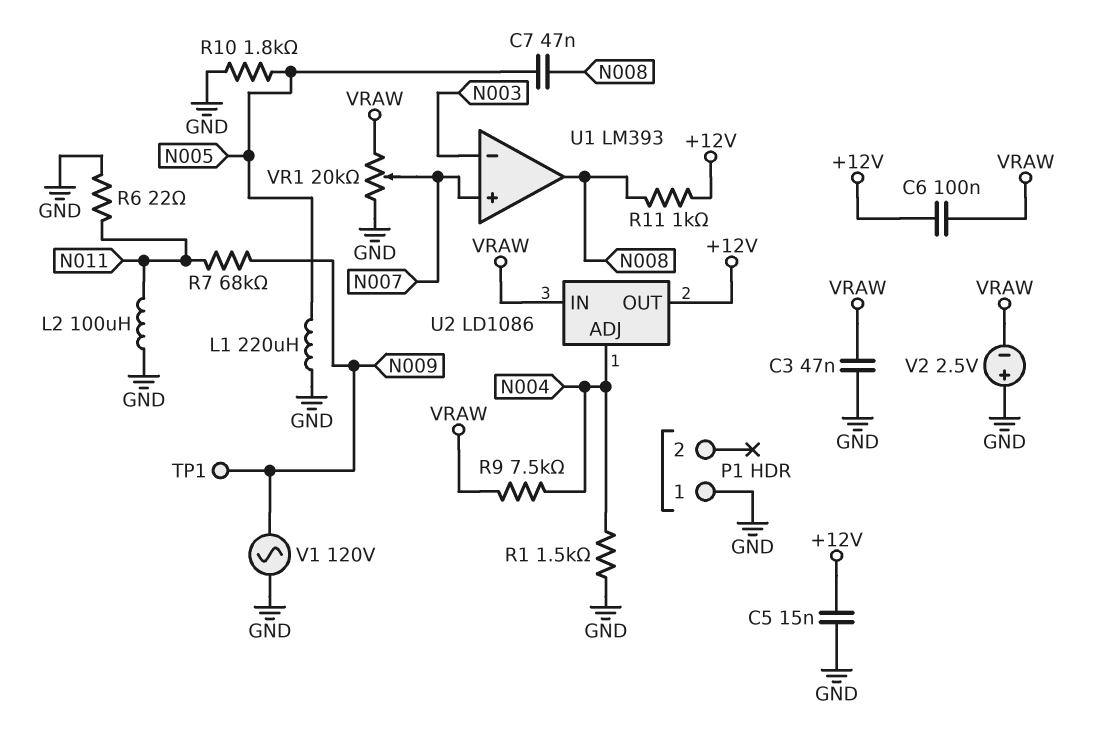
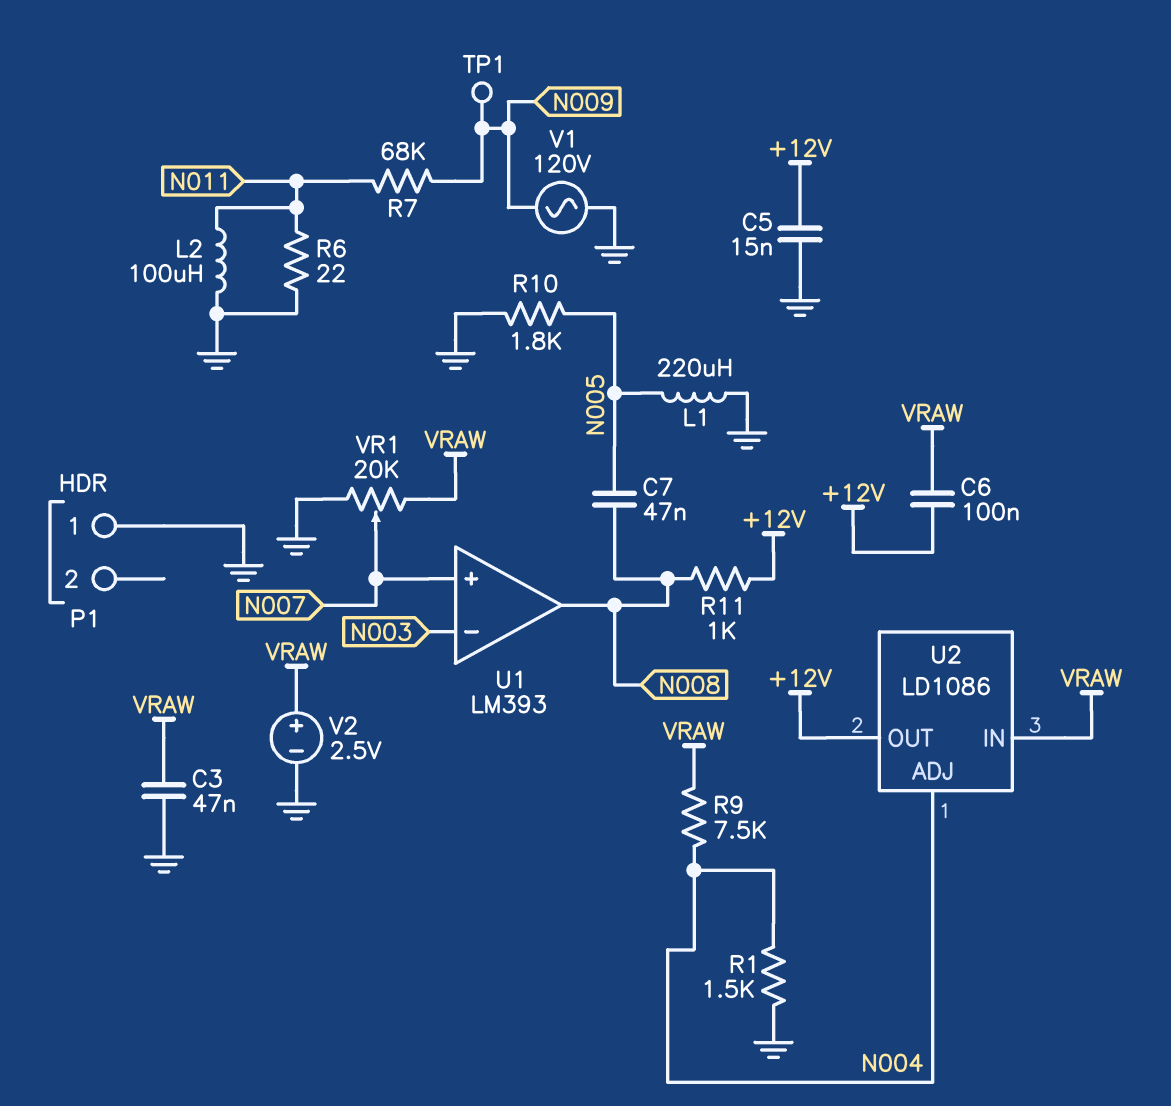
V2: 2.5V (plus GND, minus VRAW) -> 2.5V (plus VRAW, minus GND)

